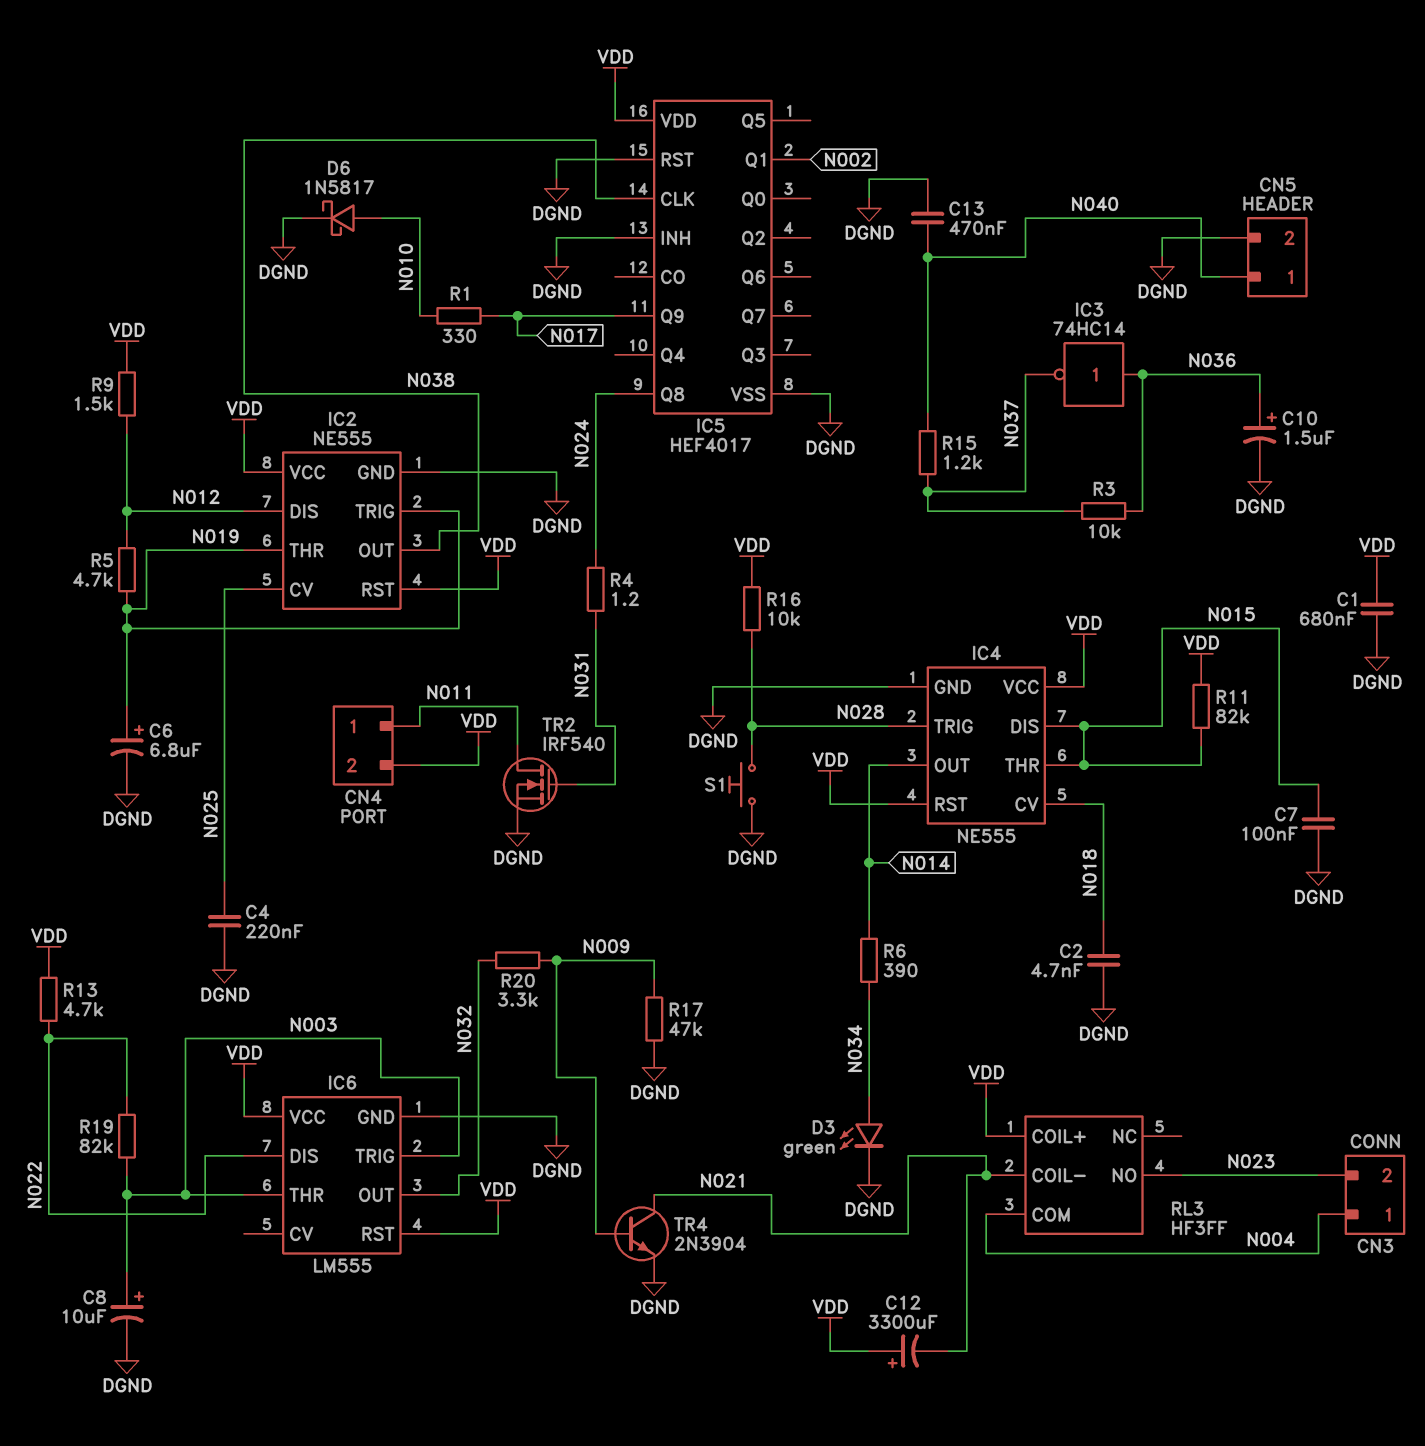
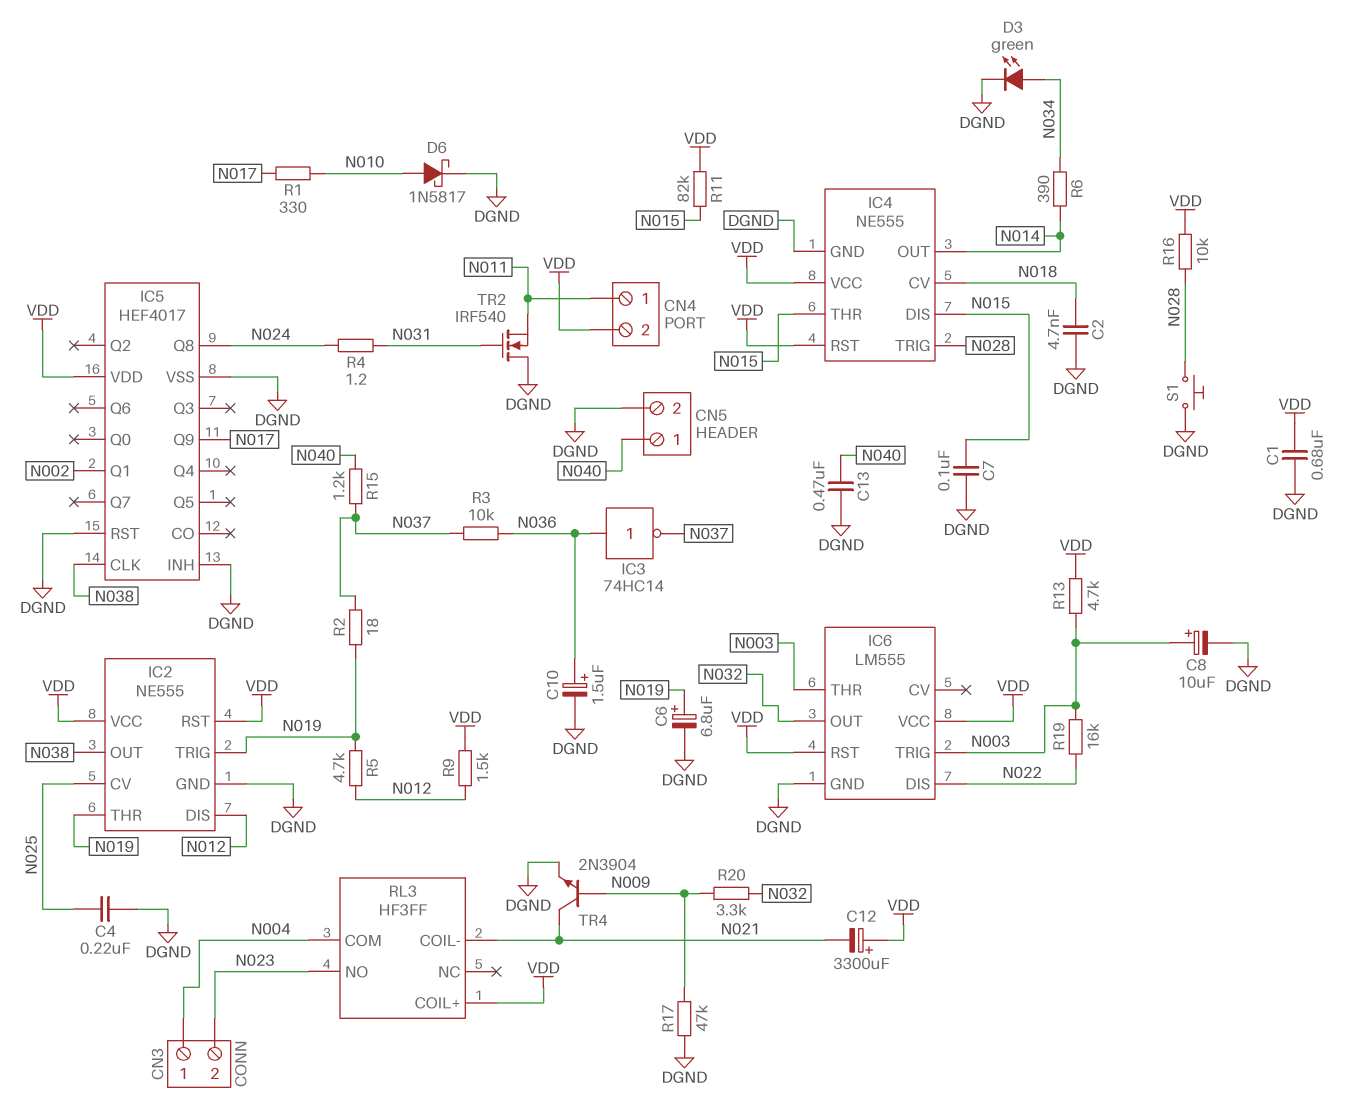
R2: none -> 18 (N019, N037)
R13: 4.7k (N022, VDD) -> 4.7k (N003, VDD)
R19: 82k (N003, N022) -> 16k (N003, N022)
TR2: NMOS IRF540 (G N031, D N011, S DGND) -> NMOS IRF540 (G N031, D DGND, S N011)

